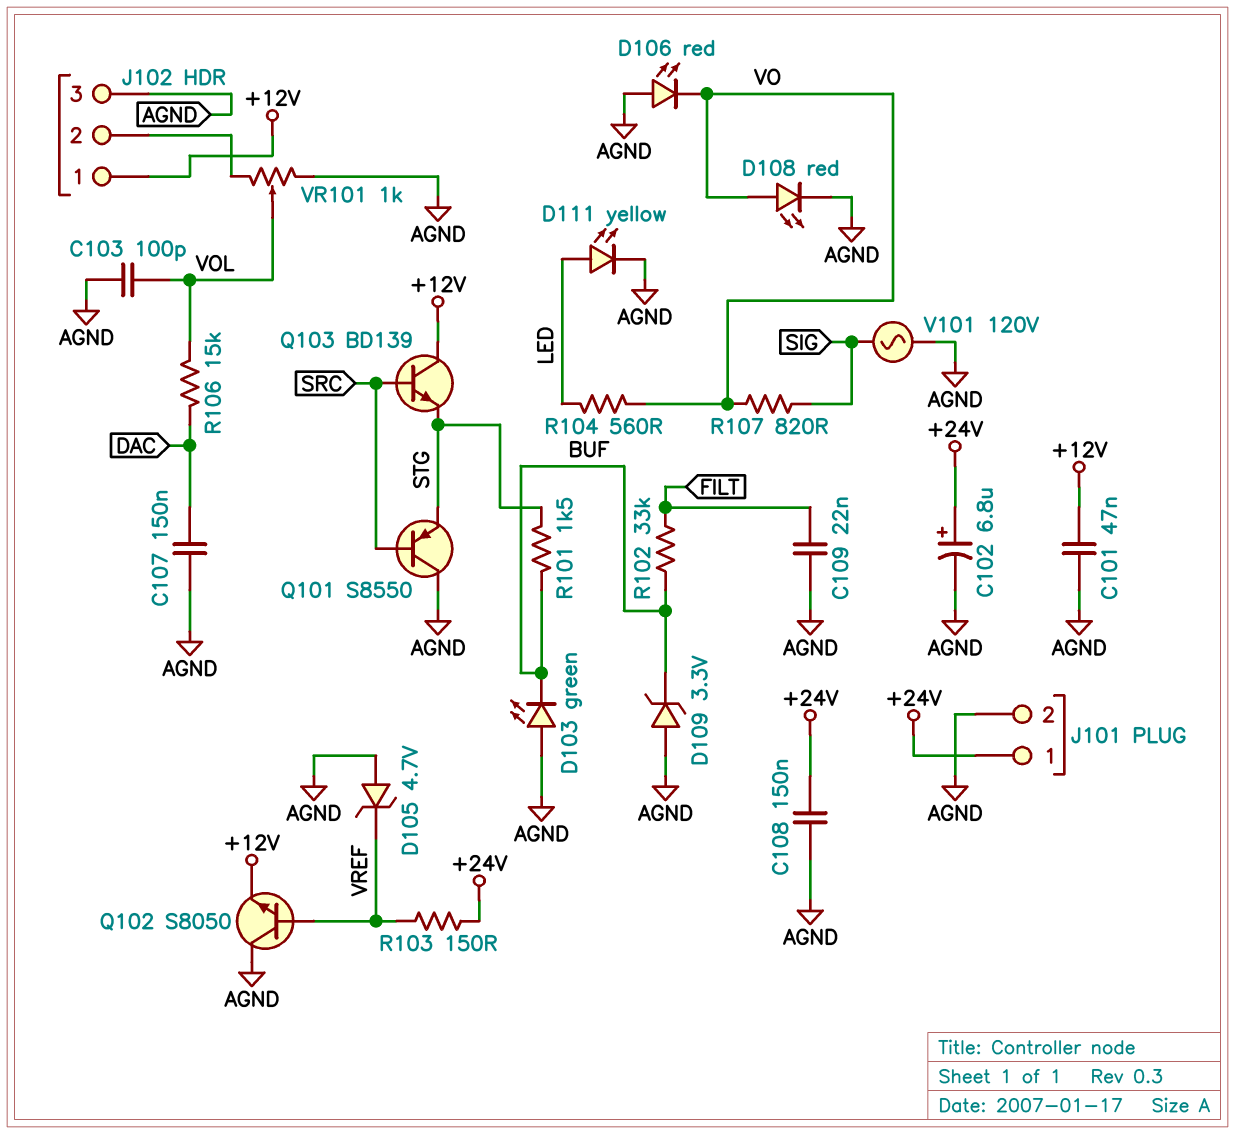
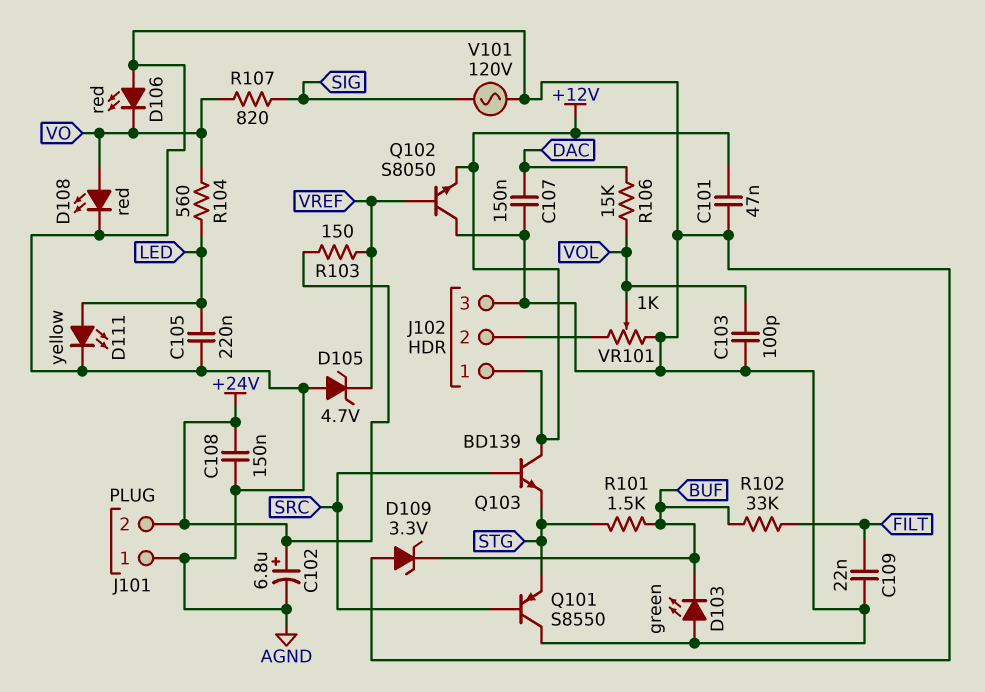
C105: none -> 220nF (AGND, LED)
J101 pin 1: +24V -> AGND
J101 pin 2: AGND -> +24V

